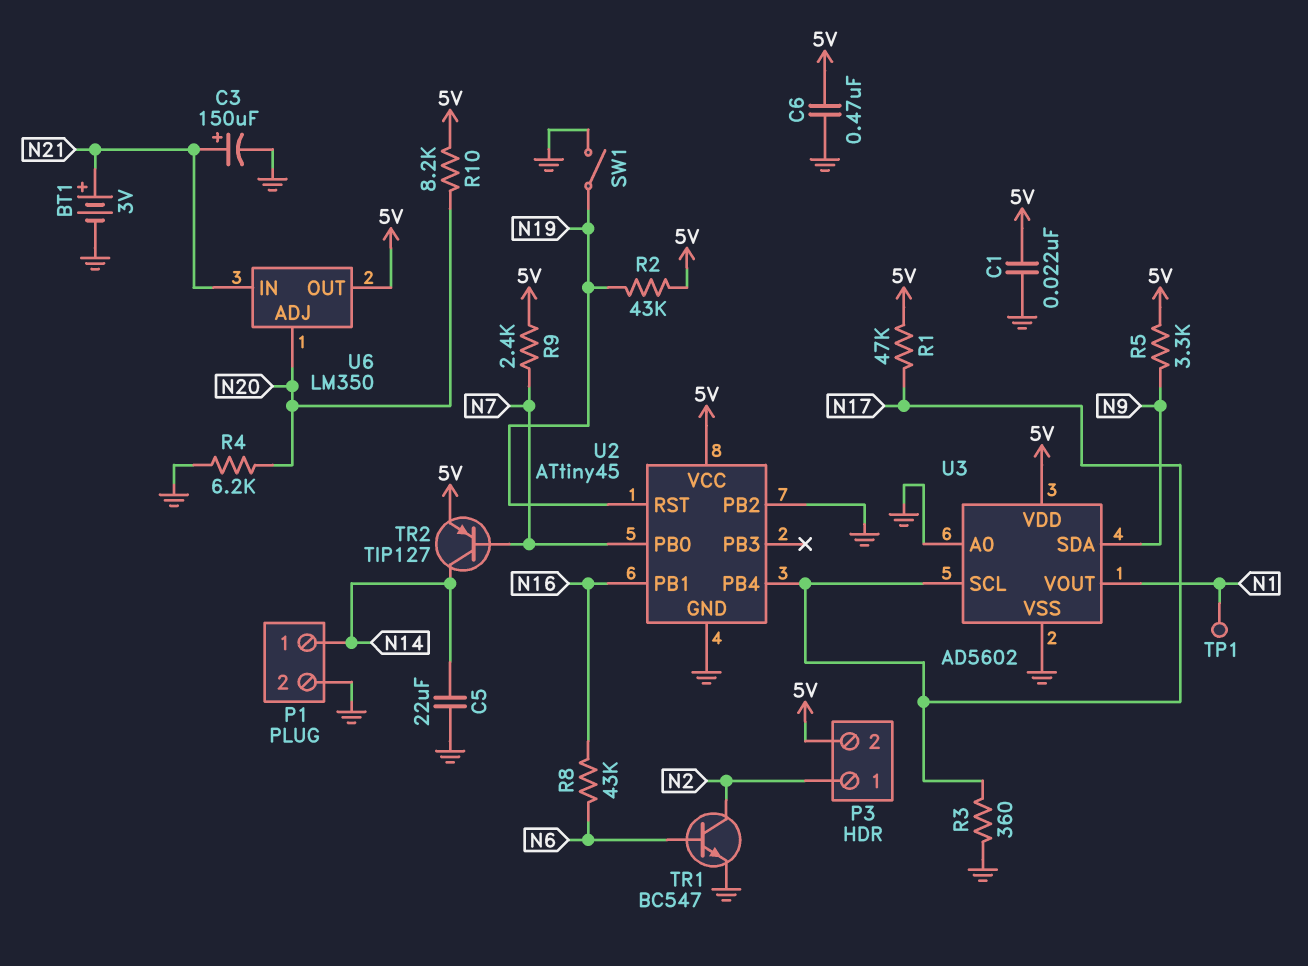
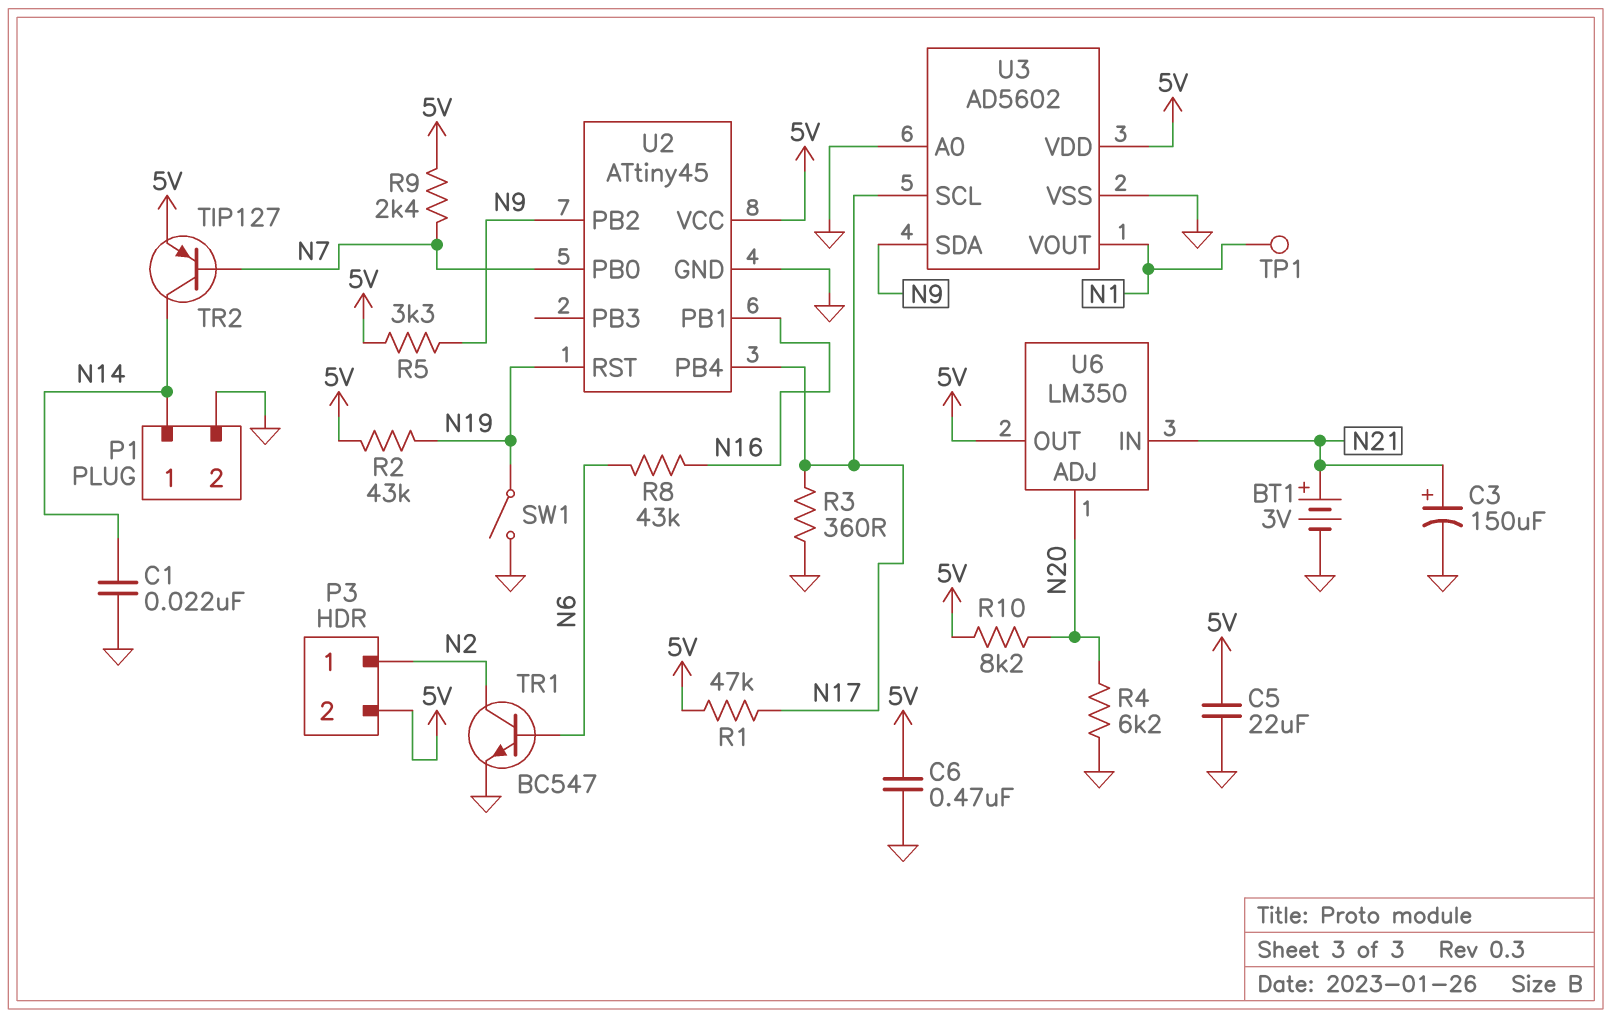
C1: 22nF (5V, GND) -> 22nF (GND, N14)
C5: 22uF (GND, N14) -> 22uF (5V, GND)
U2 pin PB2: GND -> N9

